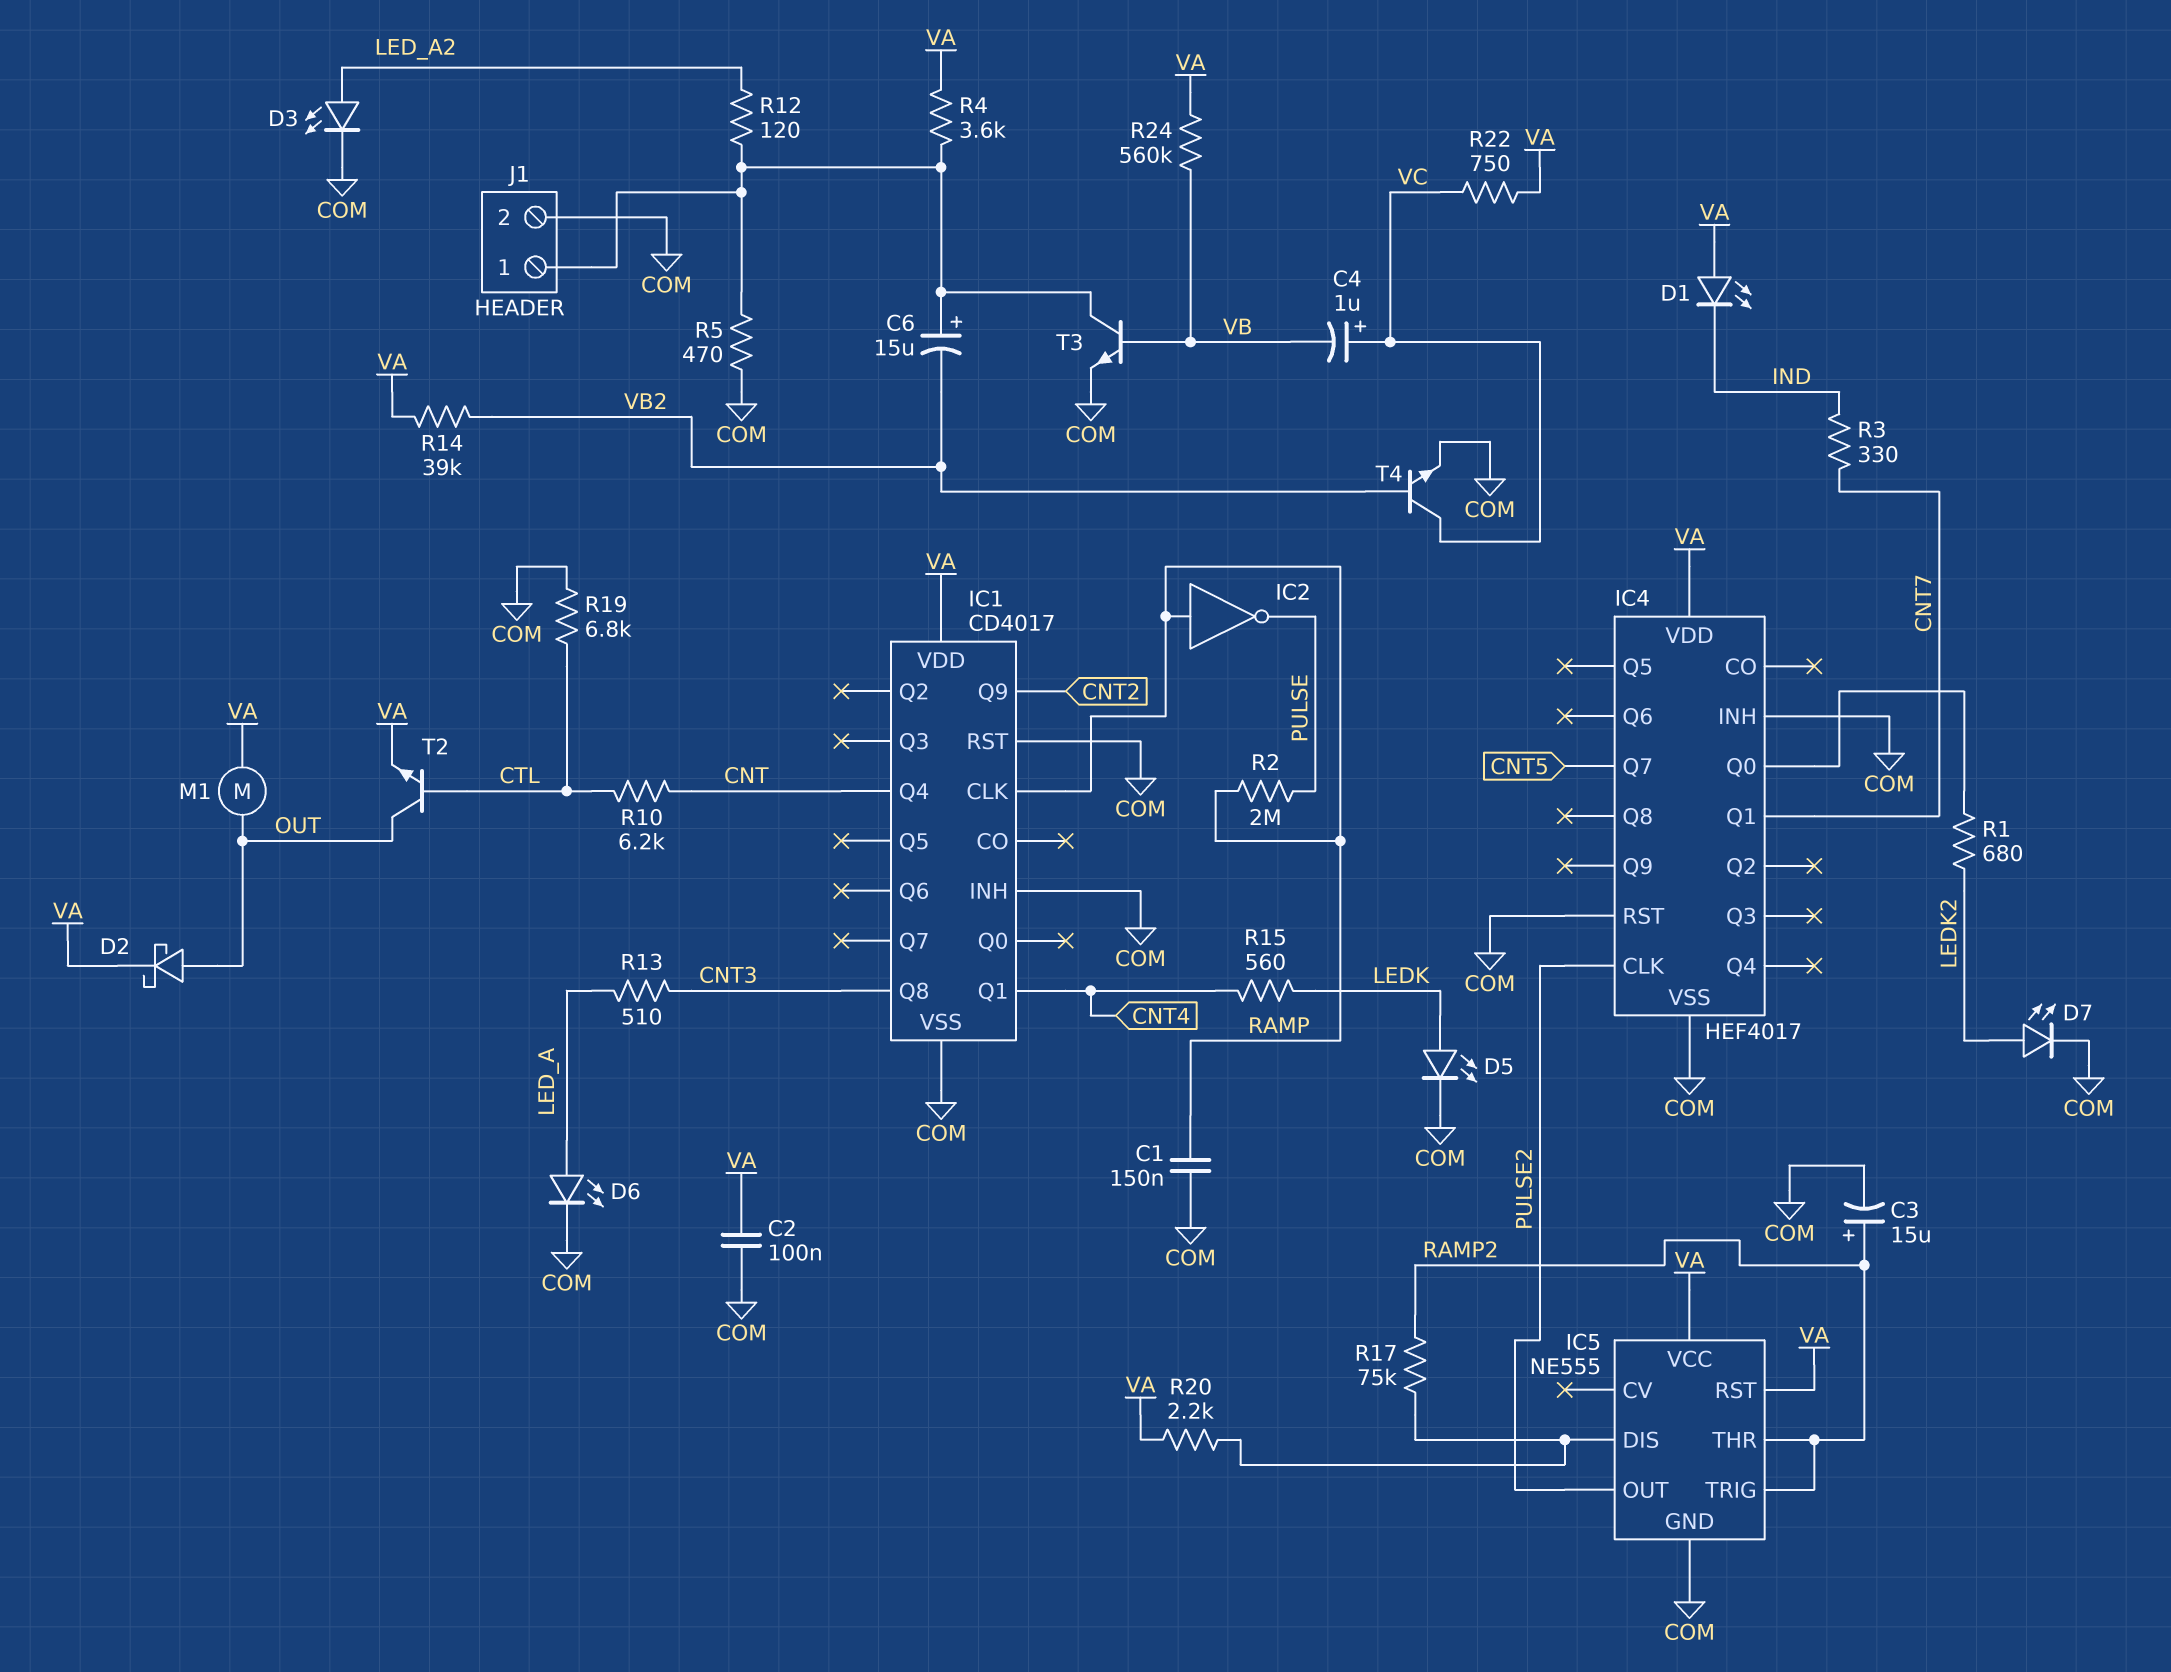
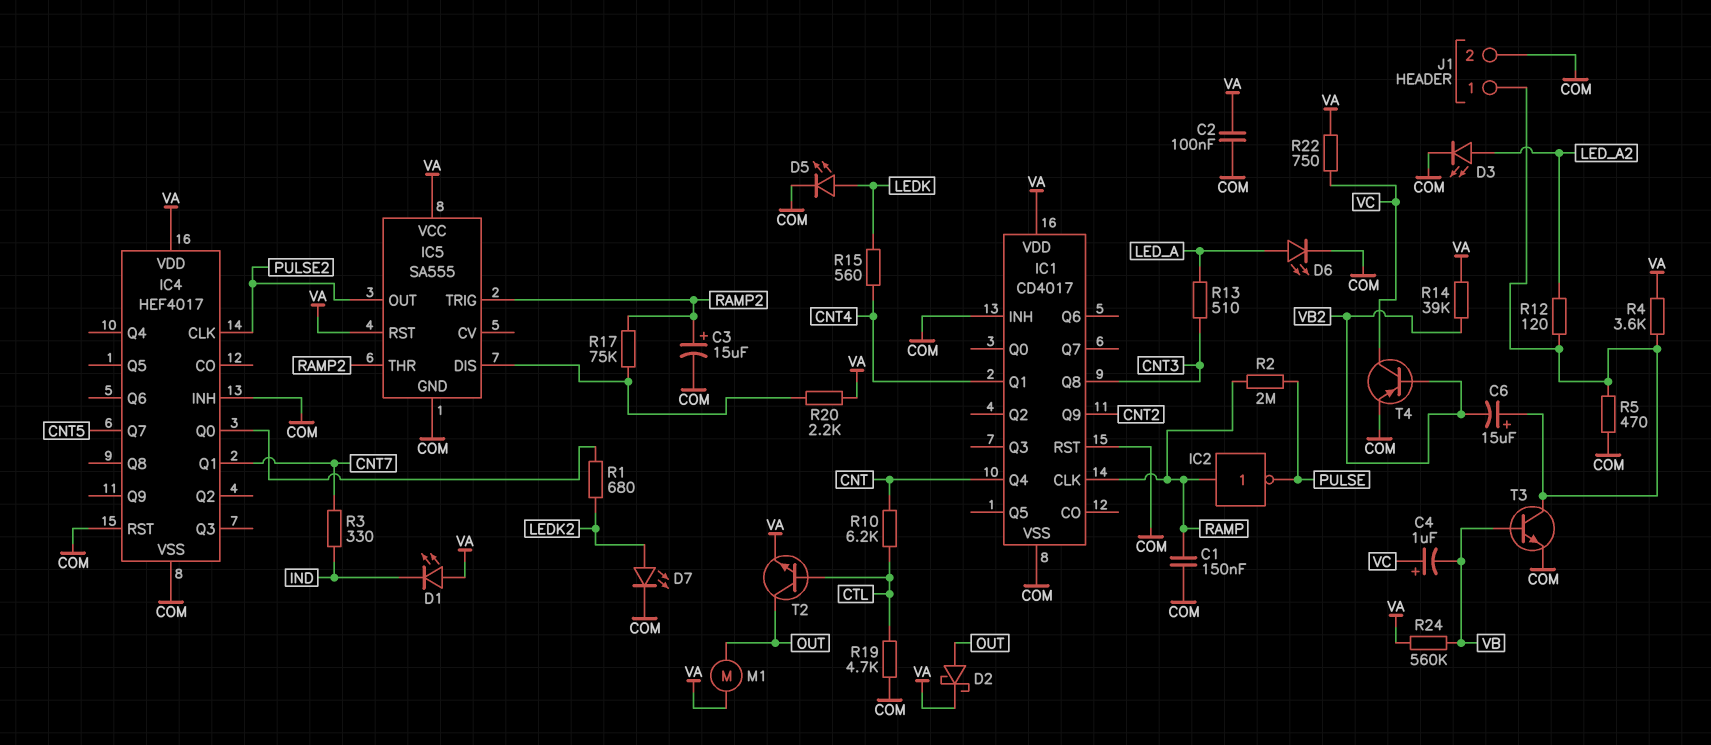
IC5: NE555 -> SA555
R19: 6.8k (COM, CTL) -> 4.7k (COM, CTL)
T4: NPN (B VB2, C VC, E COM) -> PNP (B VB2, C VC, E COM)

